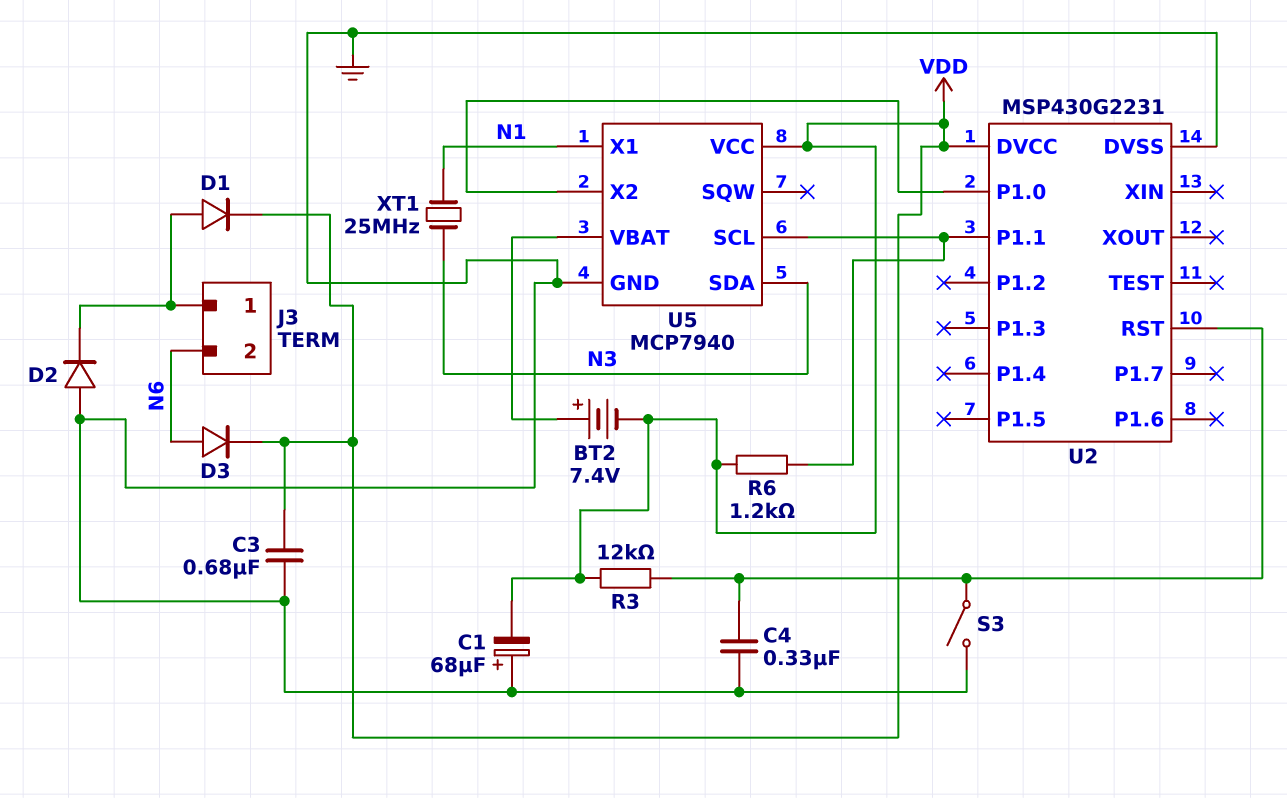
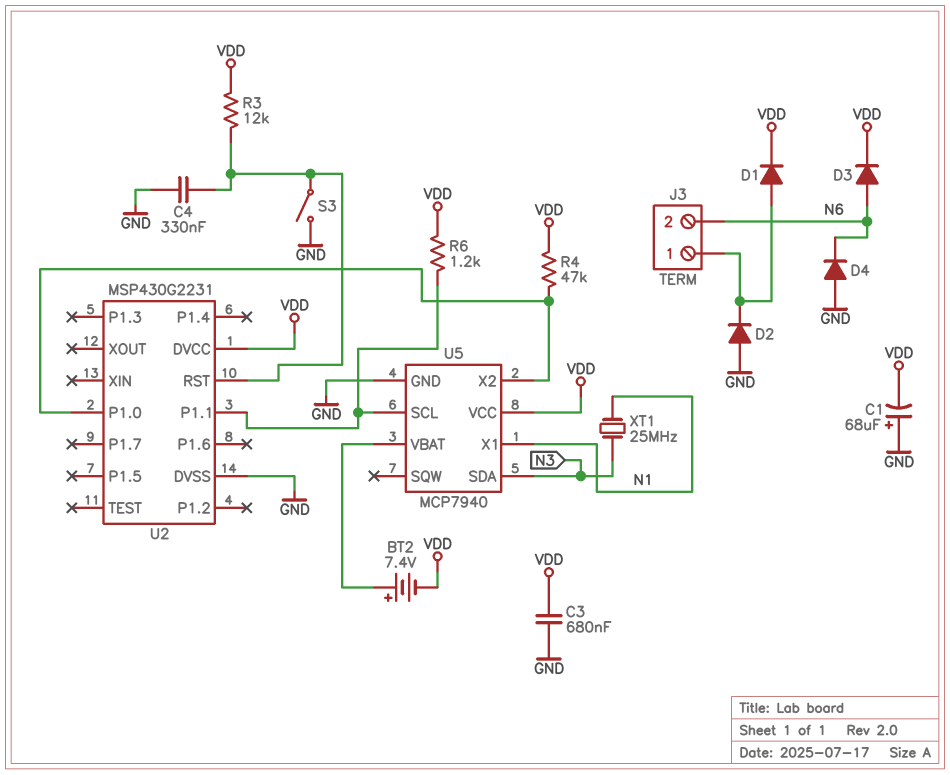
D4: none -> diode (A GND, K N6)
R4: none -> 47k (U2/P1.0, VDD)

